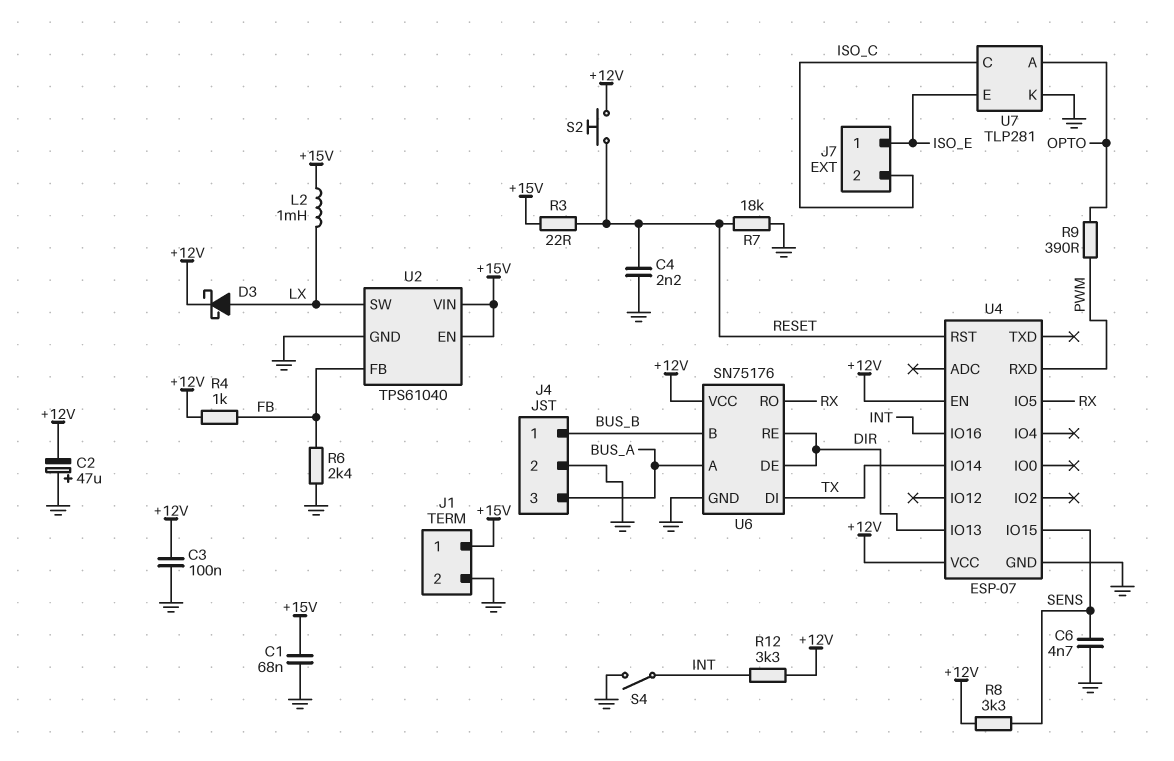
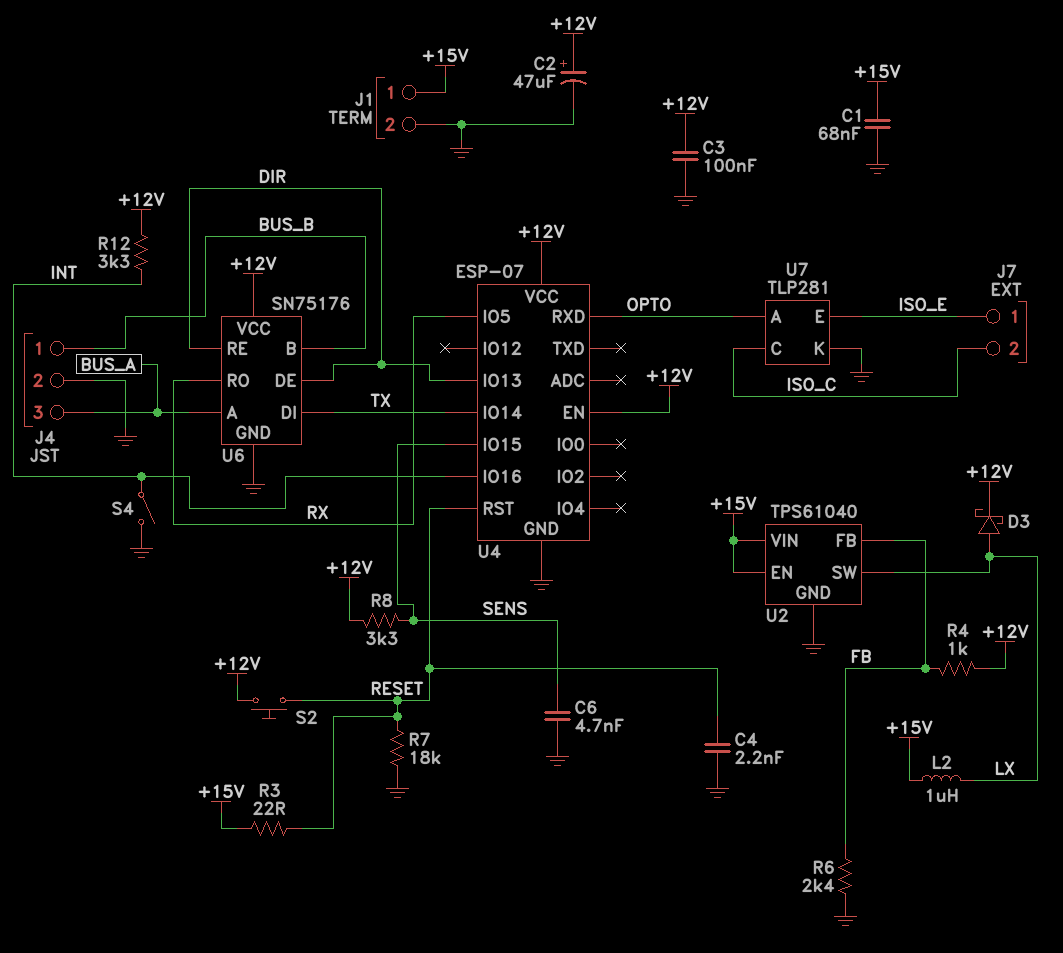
C2: 47uF (plus GND, minus +12V) -> 47uF (plus +12V, minus GND)
L2: 1mH (+15V, LX) -> 1uH (+15V, LX)
R9: 390 (OPTO, PWM) -> none
U4 pin RXD: PWM -> OPTO

